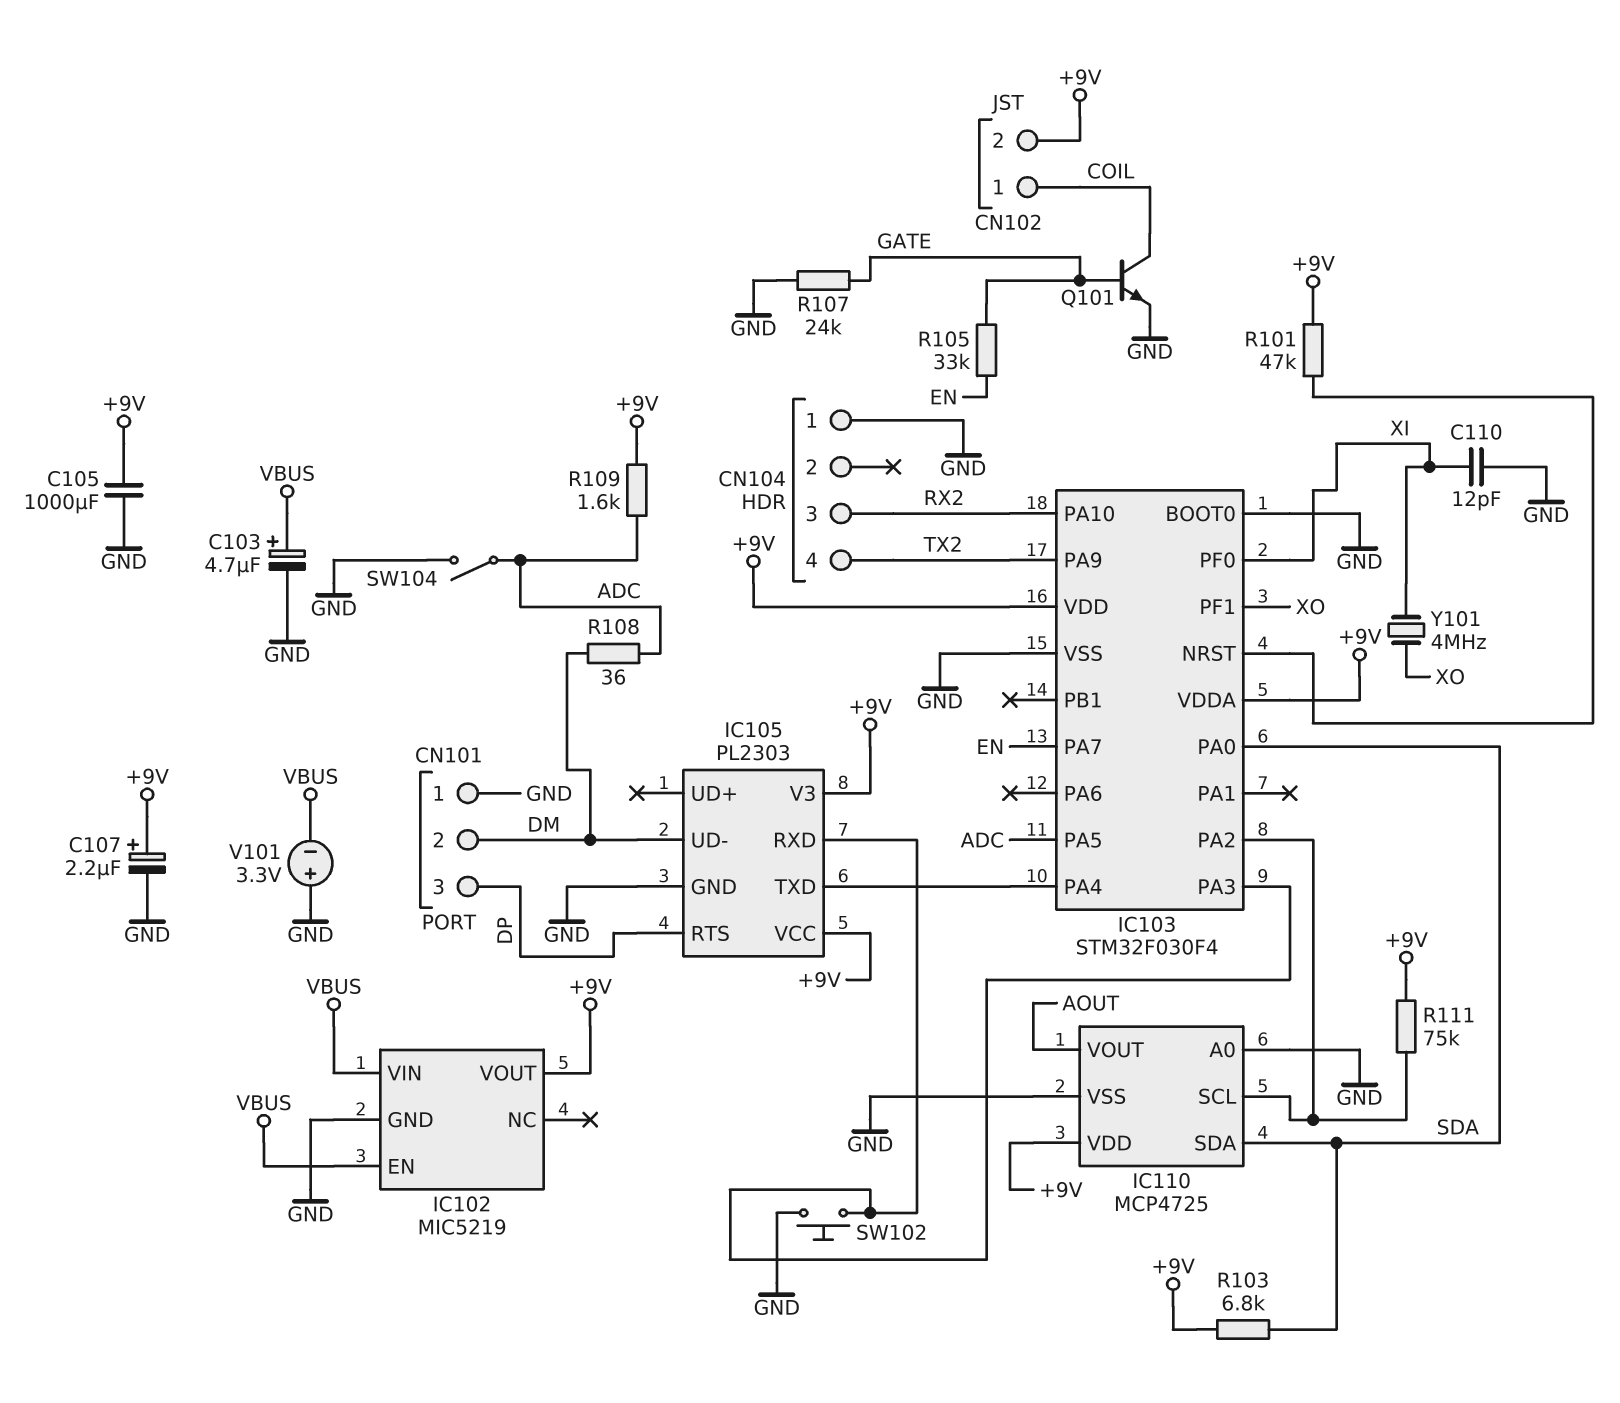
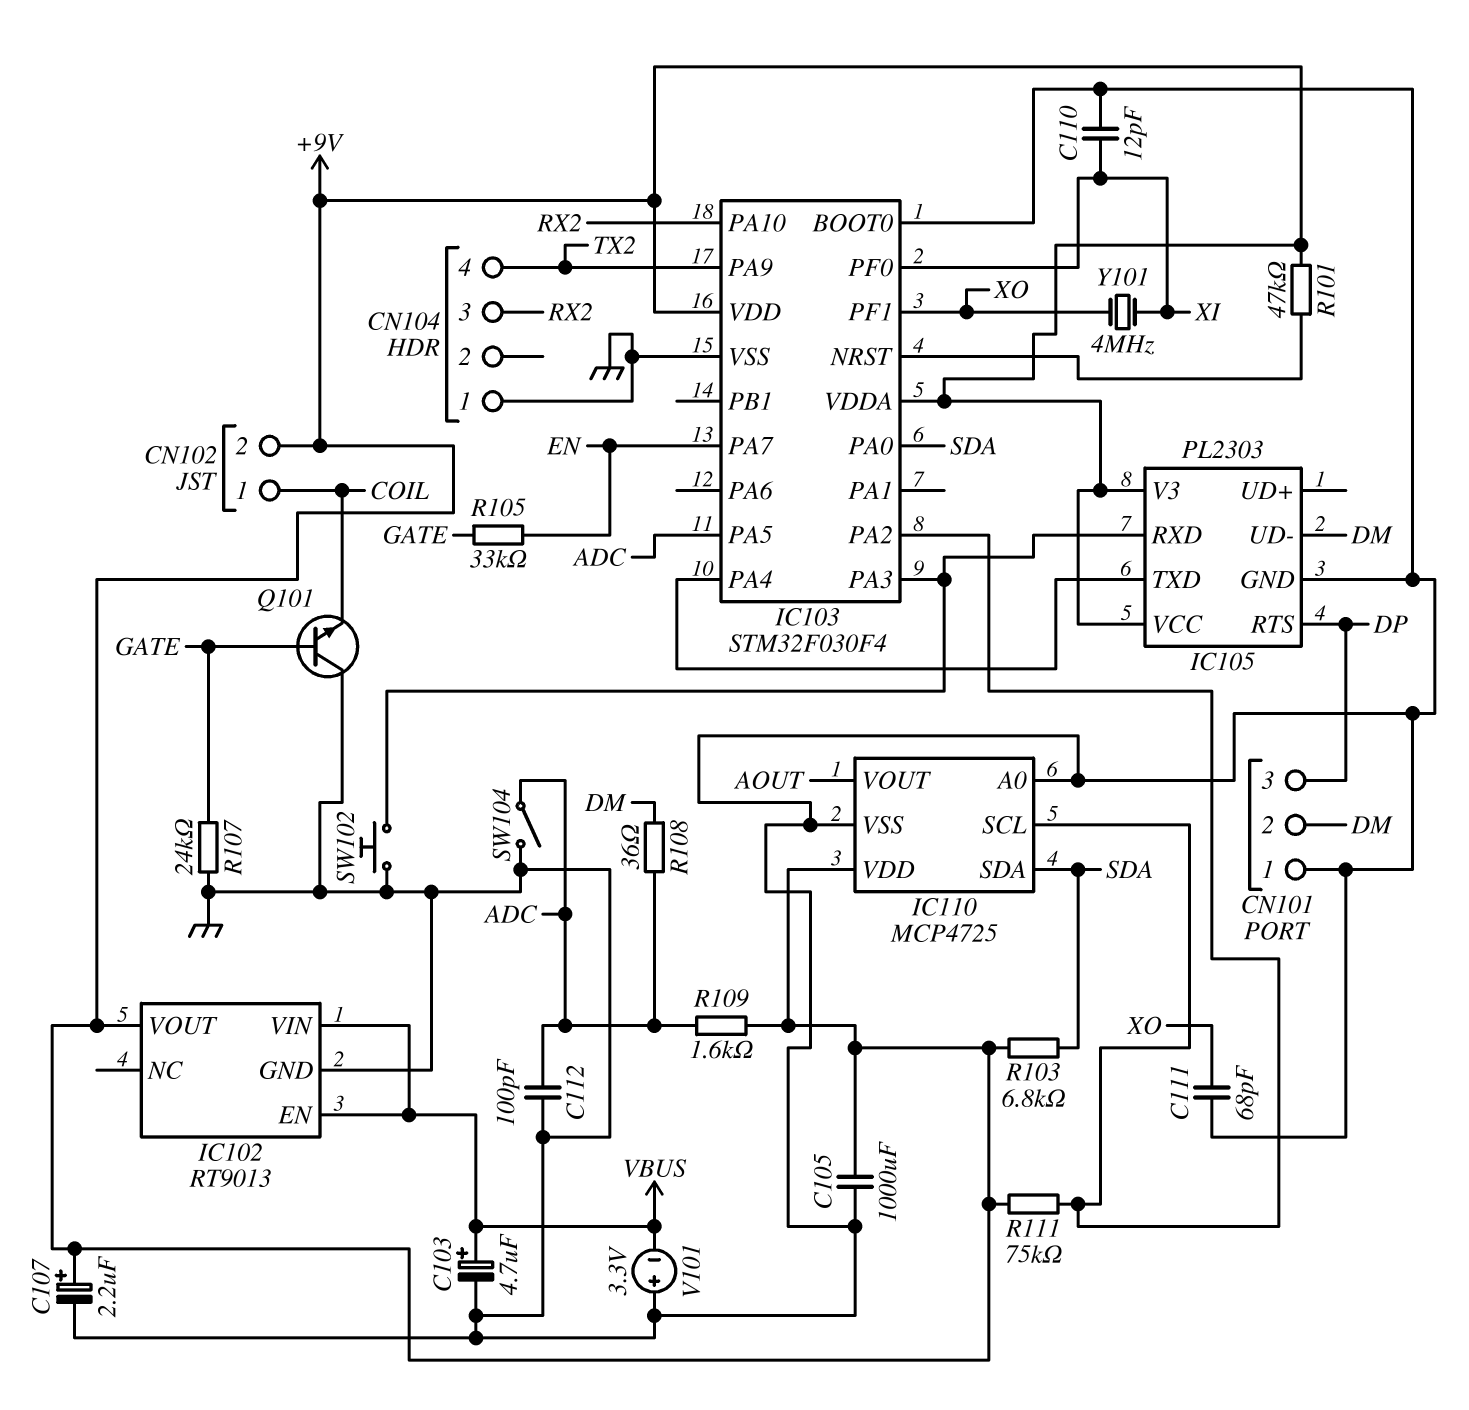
C111: none -> 68pF (GND, XO)
C112: none -> 100pF (ADC, GND)
IC102: MIC5219 -> RT9013
Q101: NPN (B GATE, C COIL, E GND) -> NPN (B GATE, C GND, E COIL)

